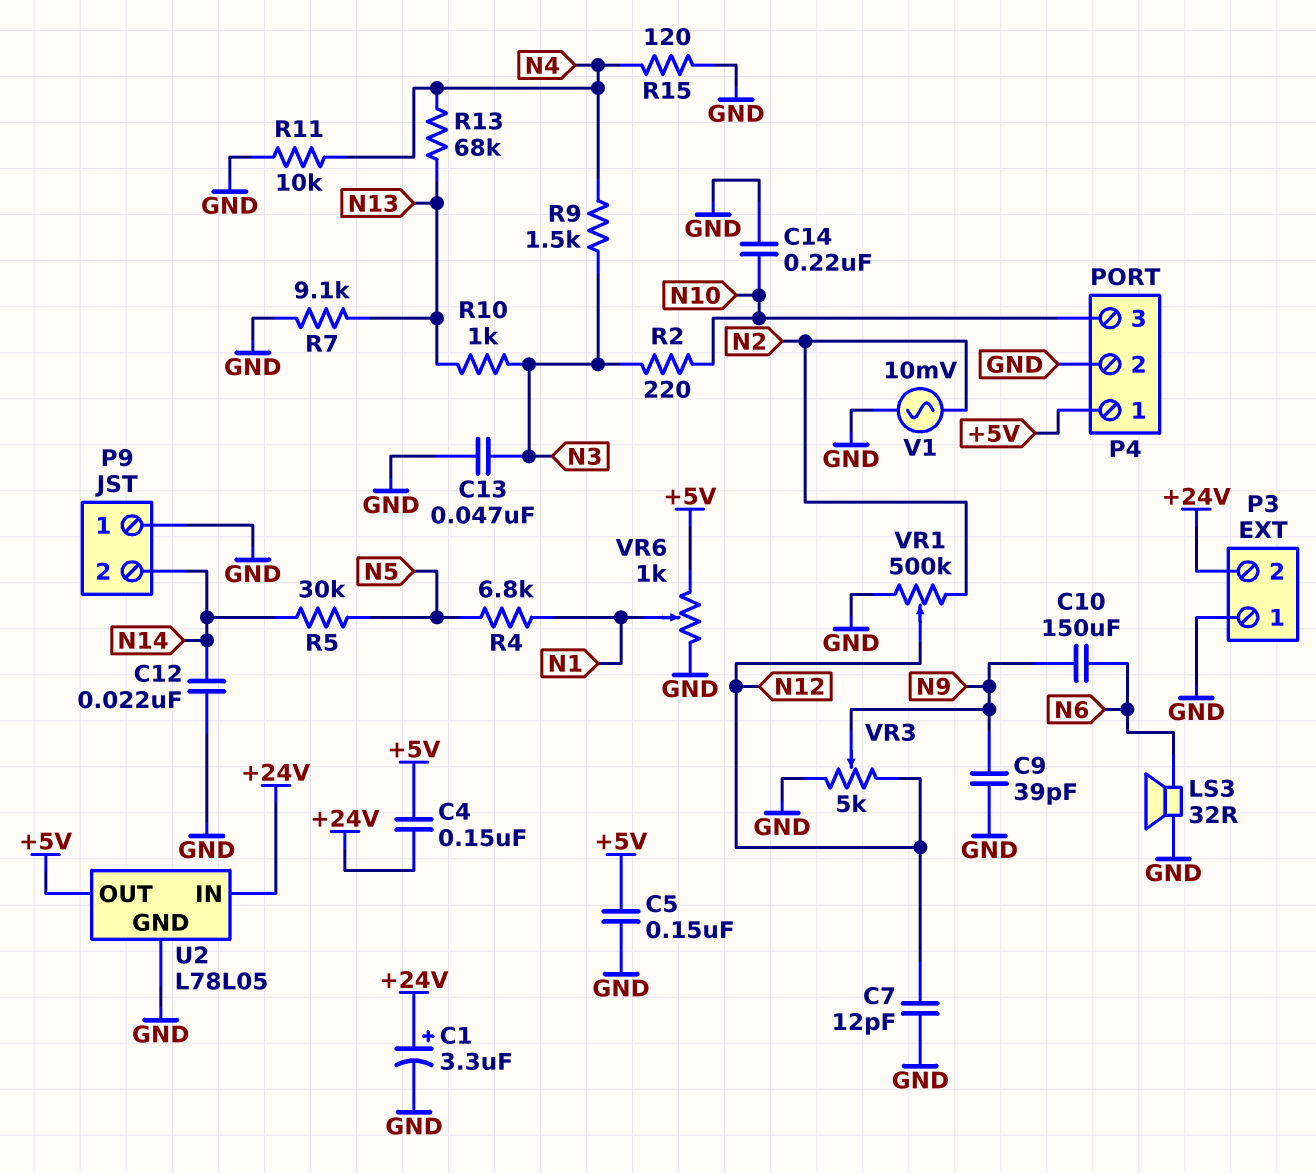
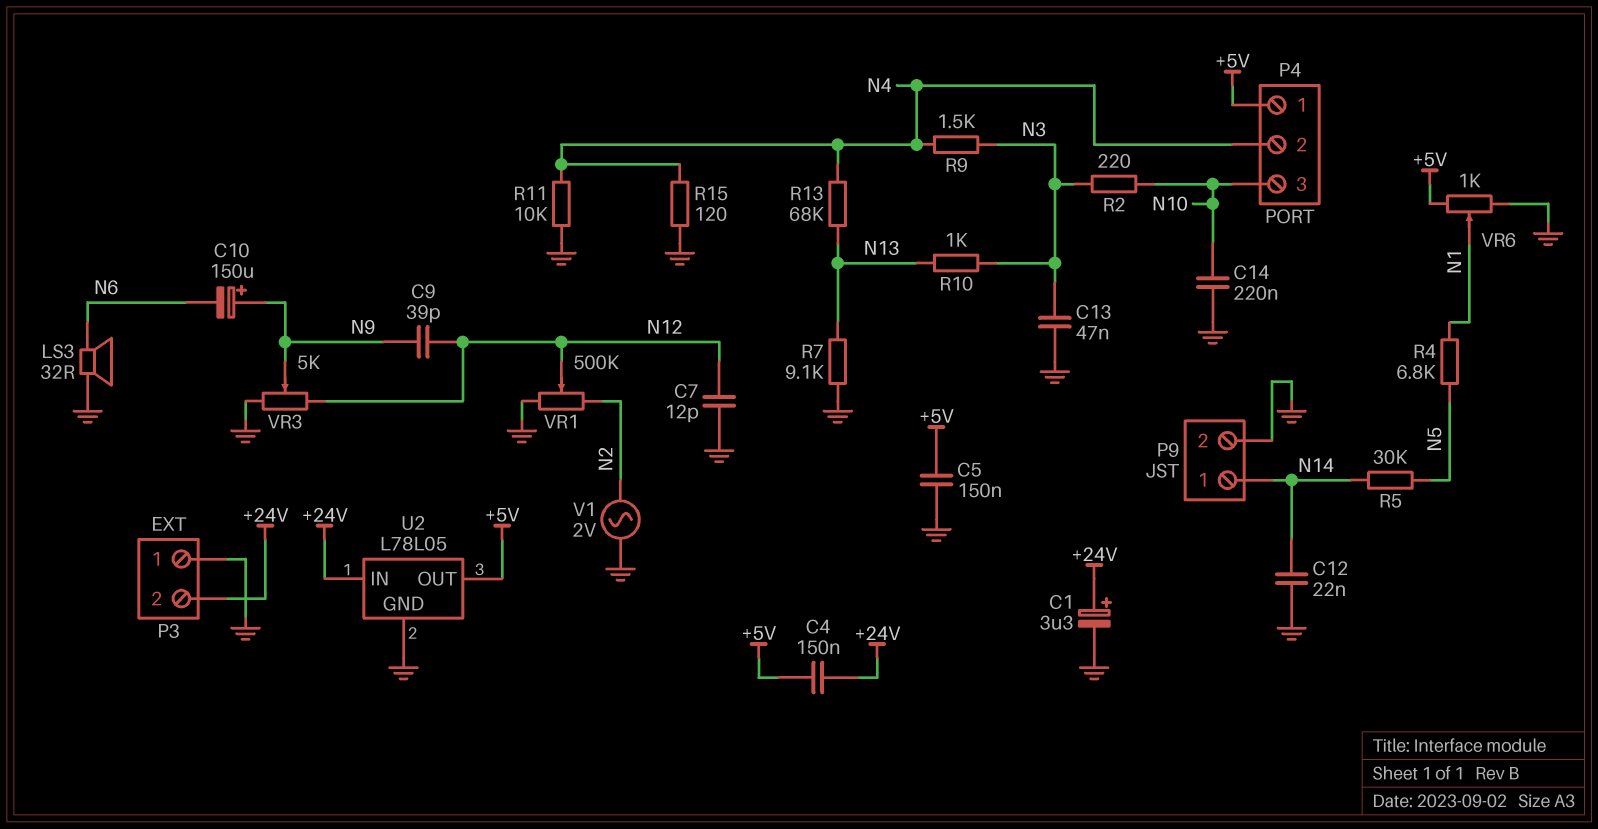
C9: 39pF (GND, N9) -> 39pF (N9, N12)
C10: 150uF (N6, N9) -> 150uF (plus N9, minus N6)
P4 pin 2: GND -> N4
P9 pin 1: GND -> N14
P9 pin 2: N14 -> GND
V1: AC 10mV (GND, N2) -> AC 2V (GND, N2)

